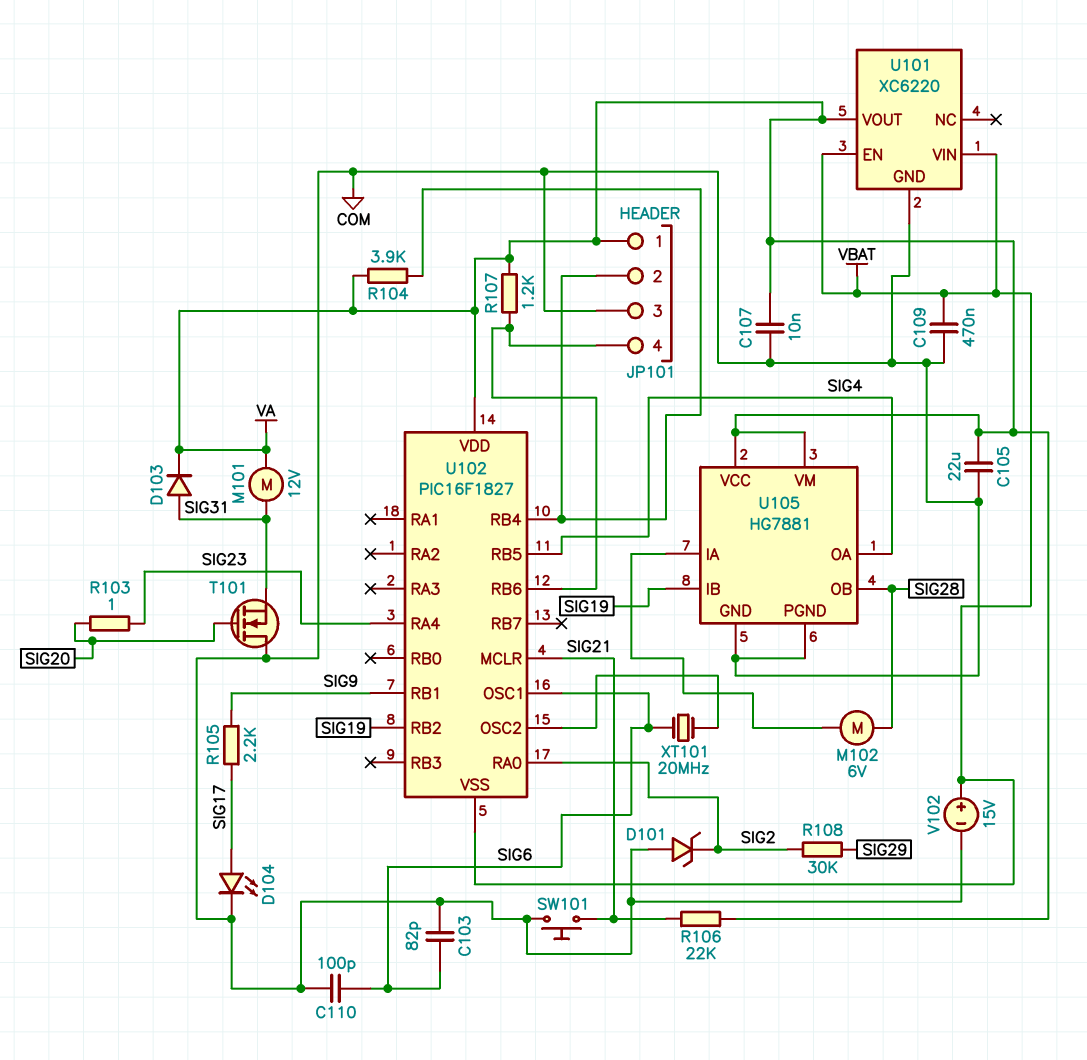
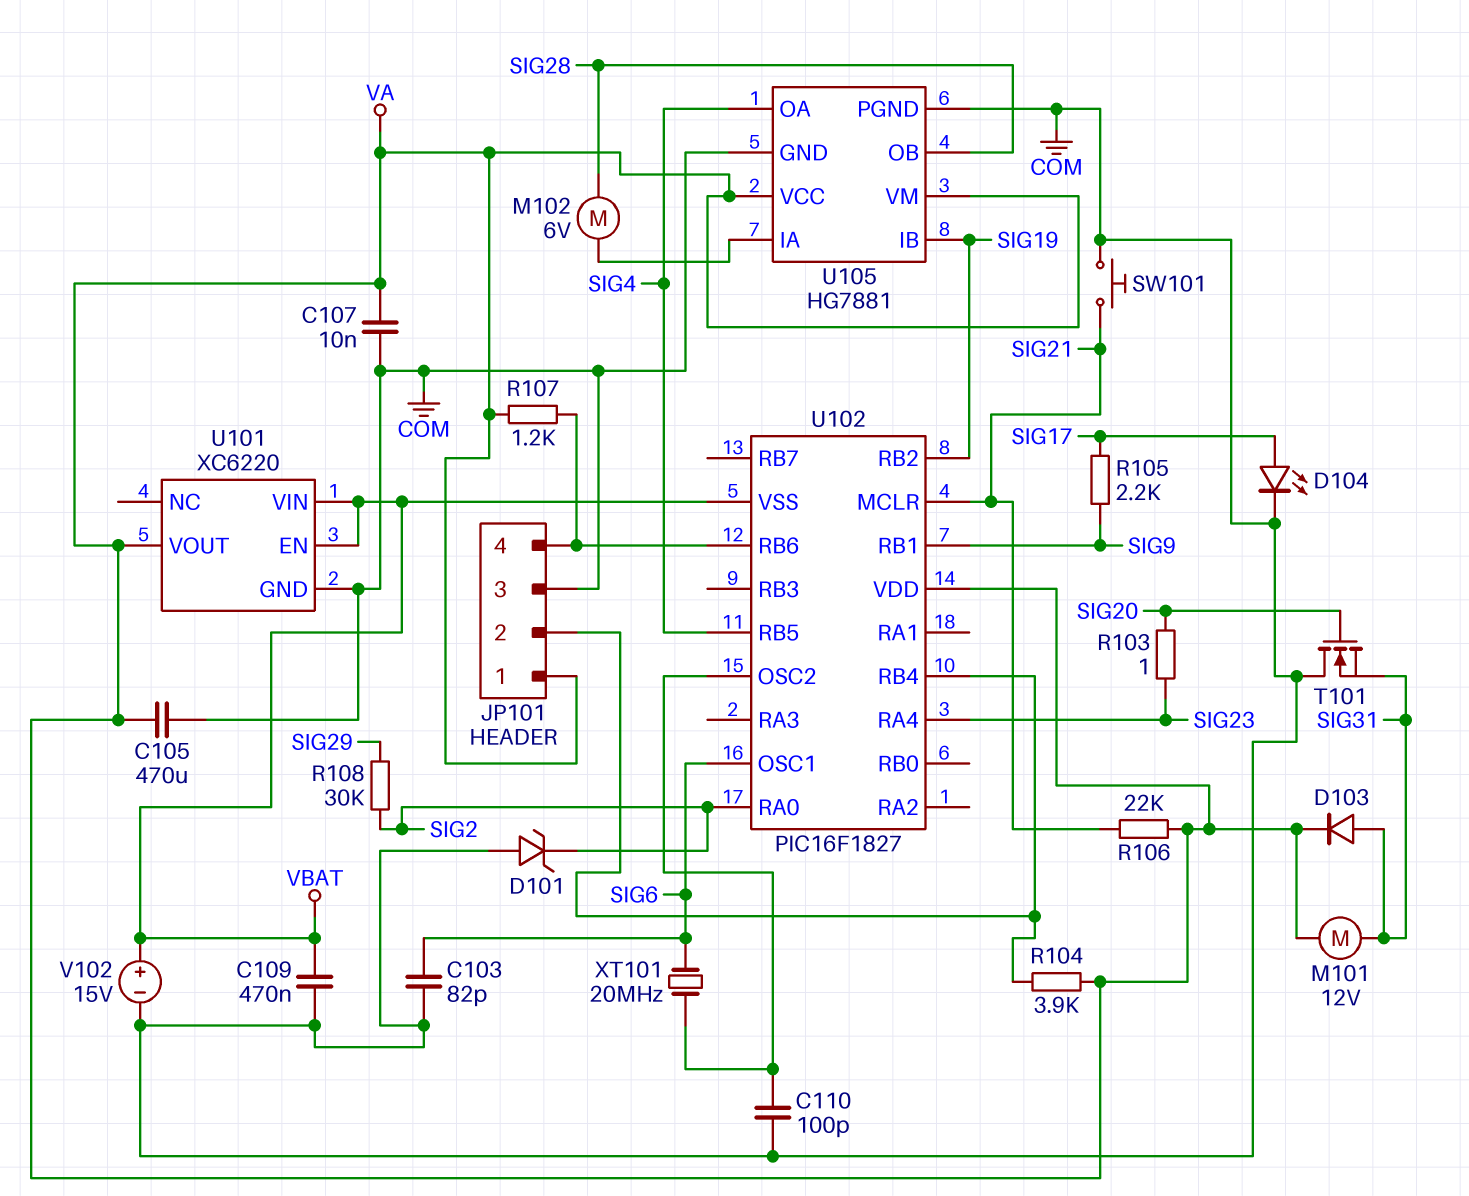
C105: 22uF (COM, VA) -> 470uF (COM, VA)
C110: 100pF (COM, SIG6) -> 100pF (COM, U102/OSC2)

